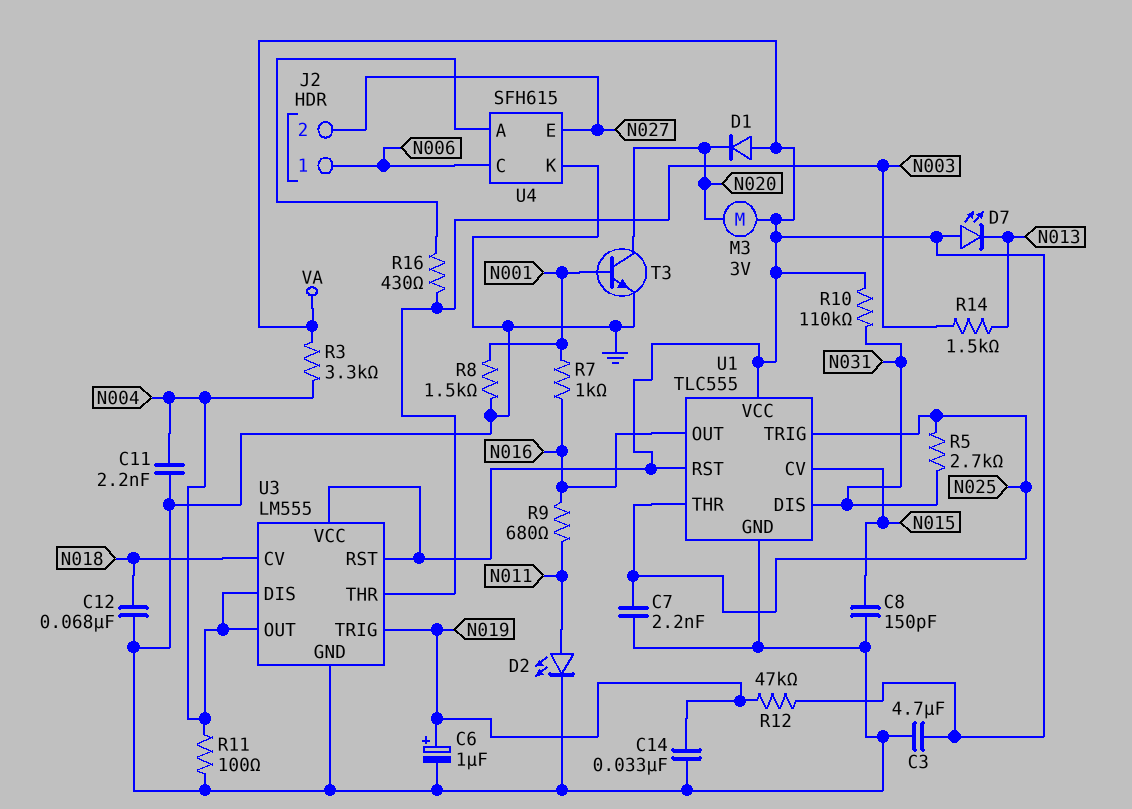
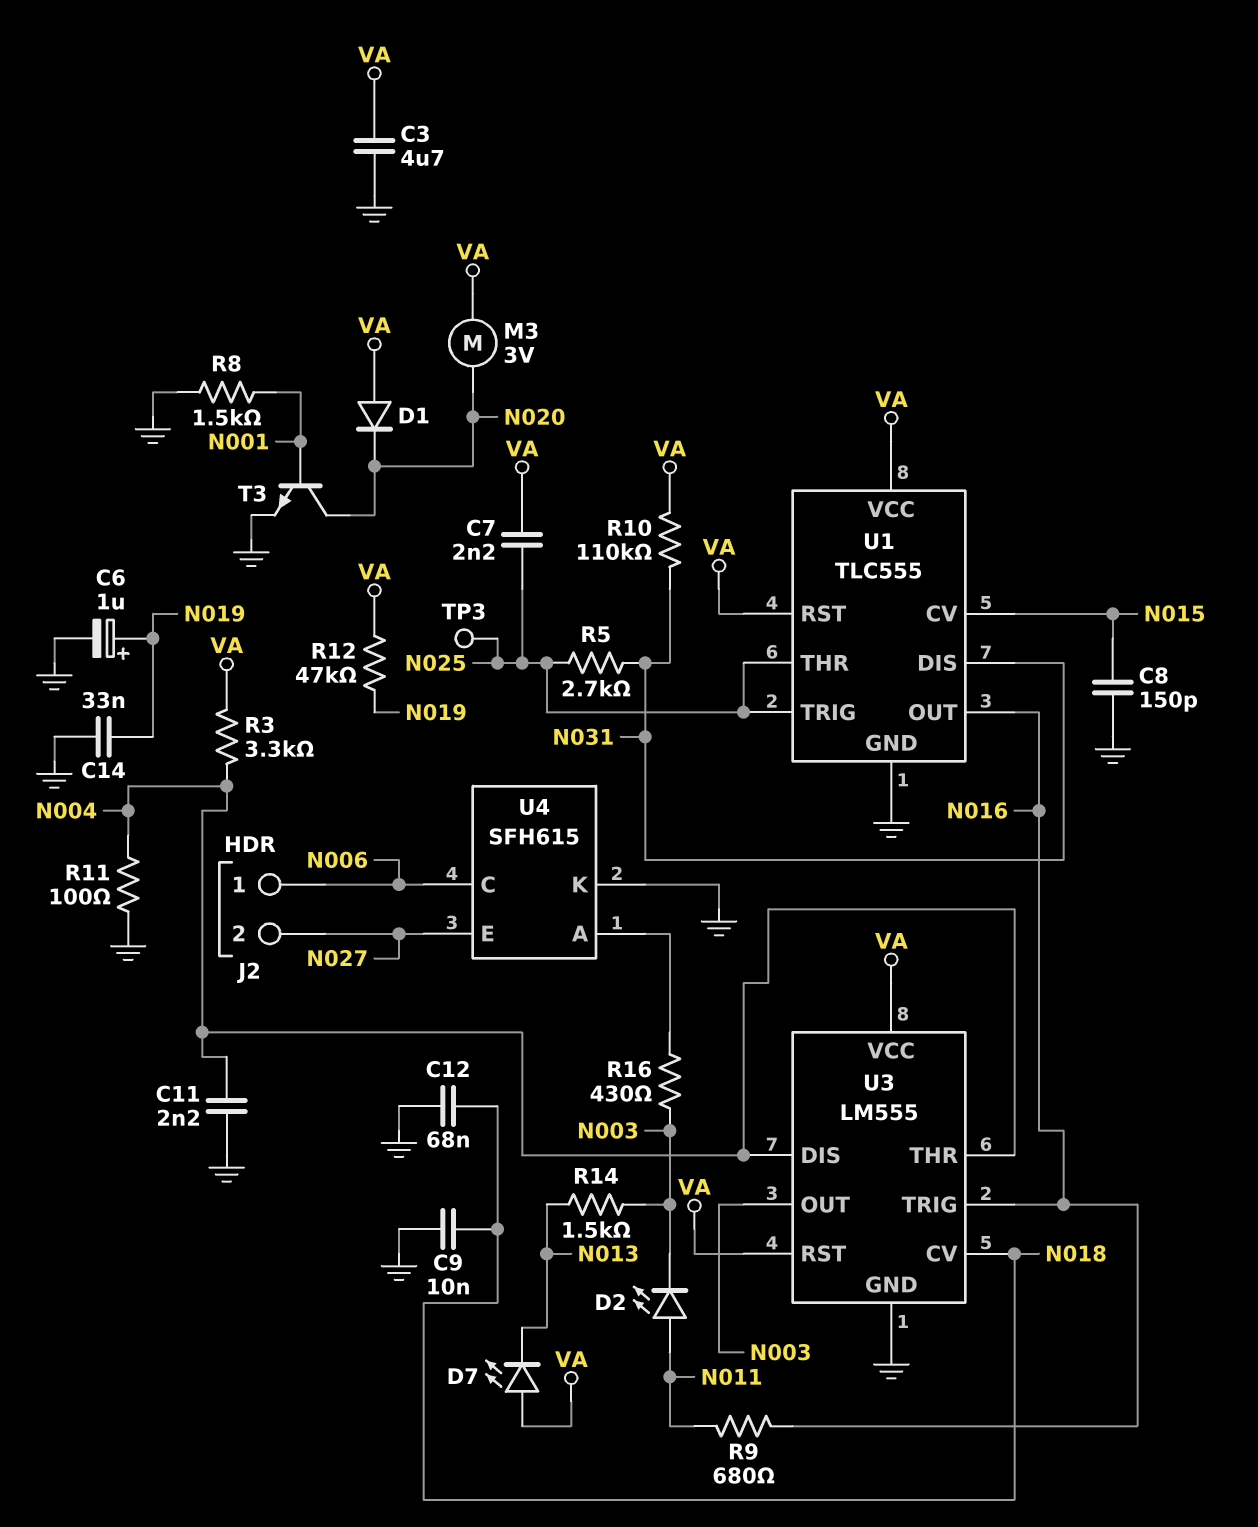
C7: 2.2nF (GND, N025) -> 2.2nF (N025, VA)
C9: none -> 10nF (GND, N018)
D2: LED (A N011, K GND) -> LED (A N011, K N003)
R7: 1k (N001, N016) -> none
TP3: none -> test point (N025)
U3 pin OUT: N004 -> N003
U3 pin THR: N003 -> N004
U3 pin TRIG: N019 -> N016

